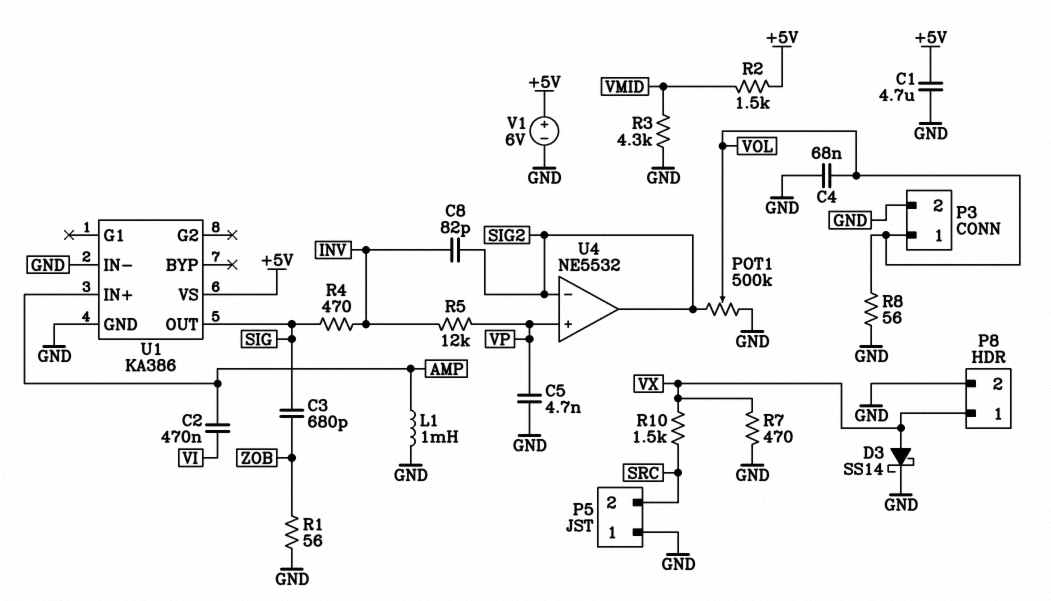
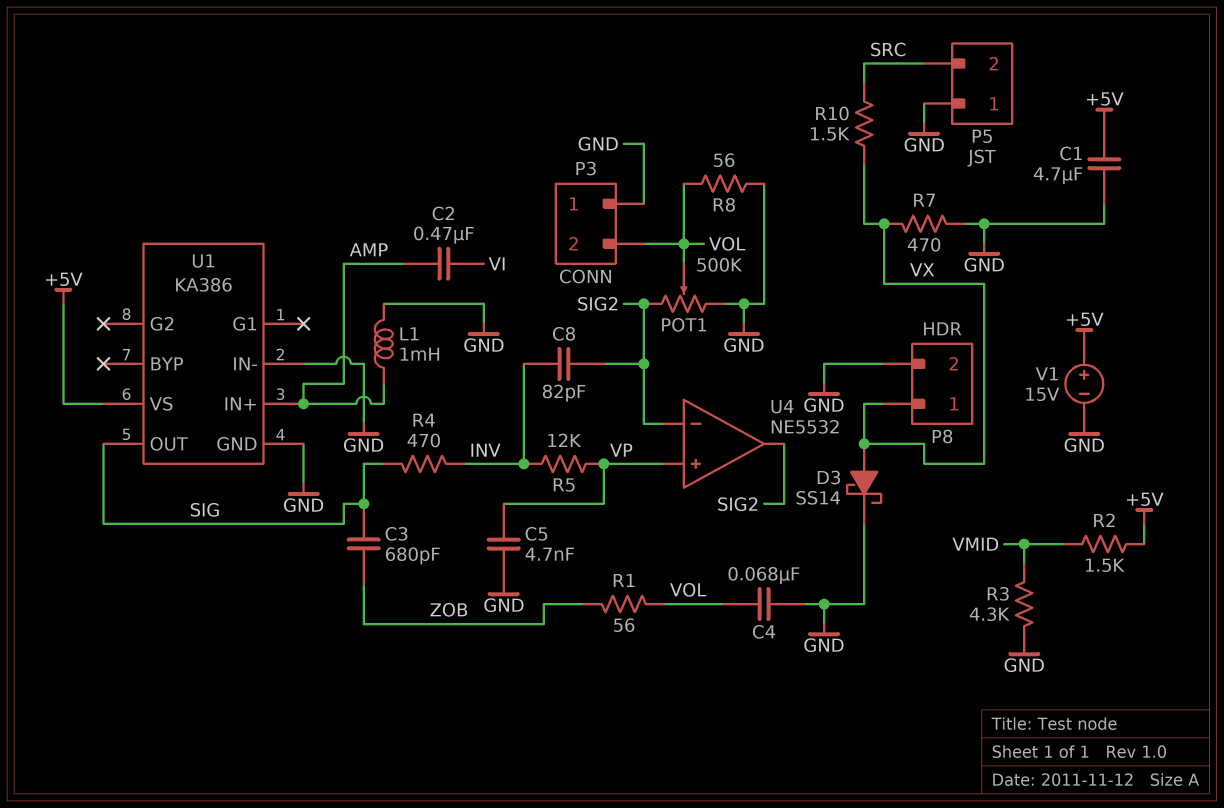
P3 pin 1: VOL -> GND
P3 pin 2: GND -> VOL
R1: 56 (GND, ZOB) -> 56 (VOL, ZOB)
V1: 6V (plus +5V, minus GND) -> 15V (plus +5V, minus GND)

